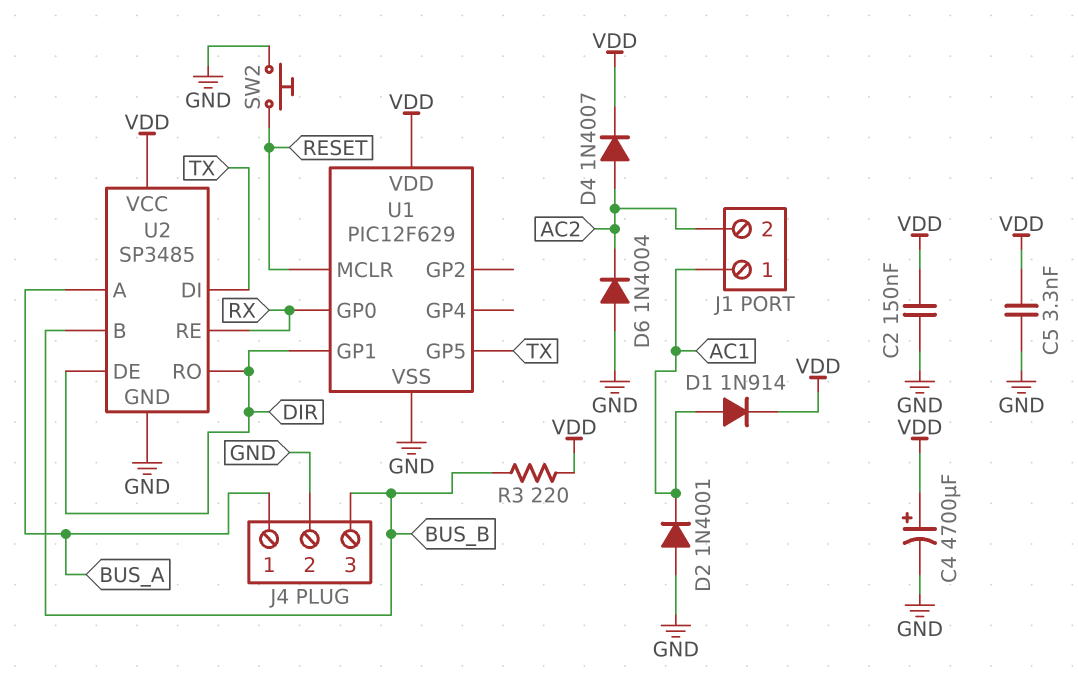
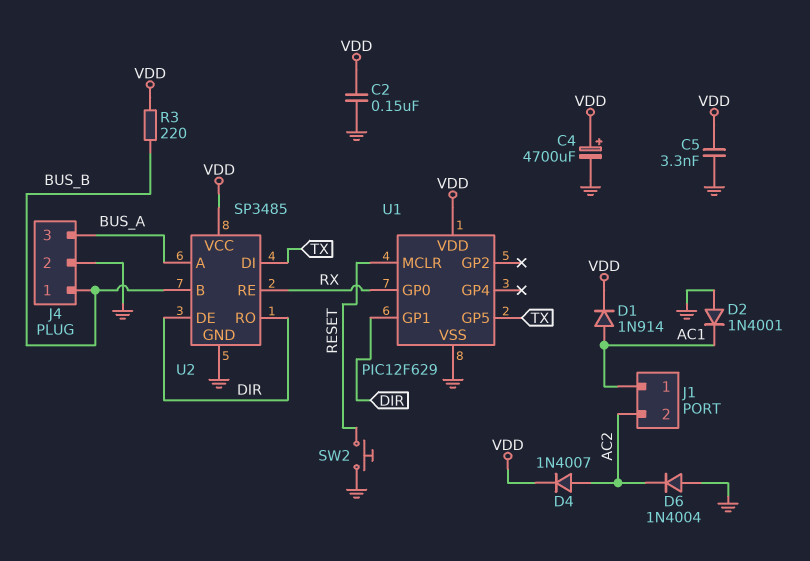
J4 pin 1: BUS_A -> BUS_B
J4 pin 3: BUS_B -> BUS_A

